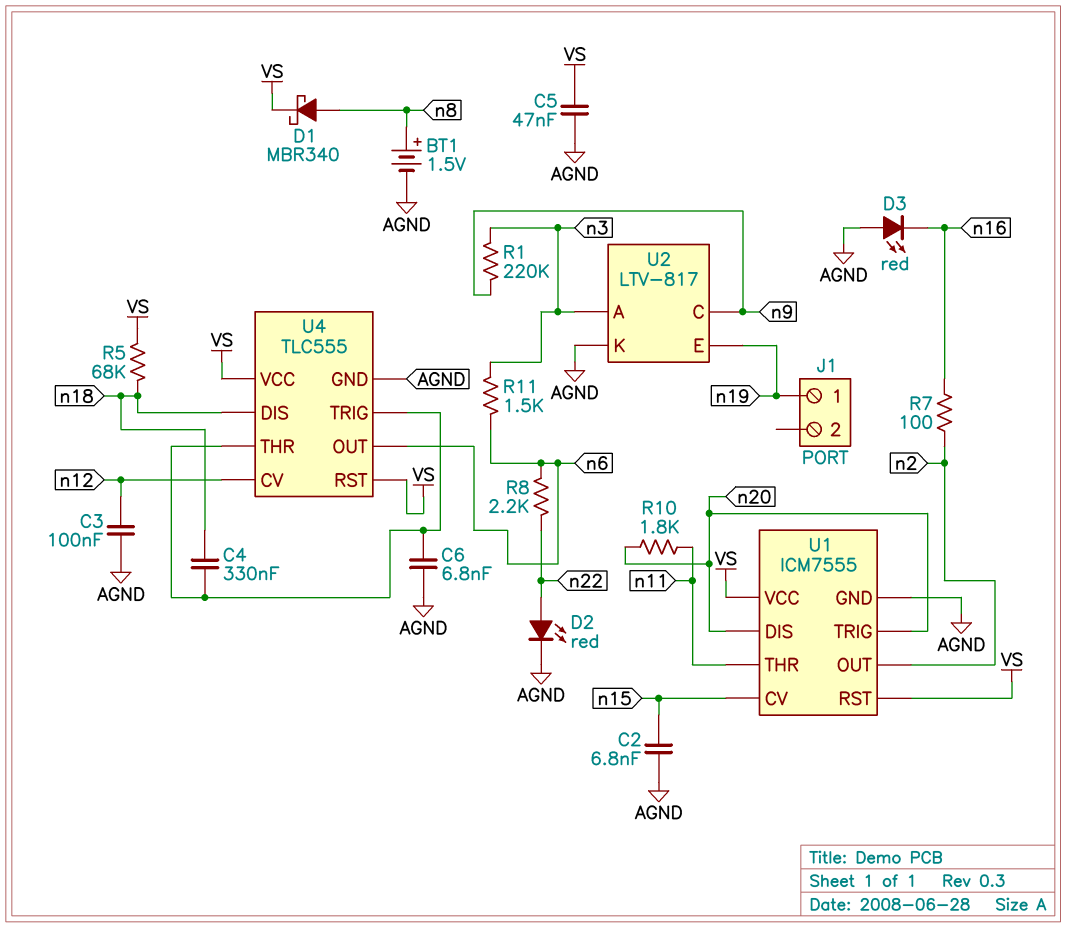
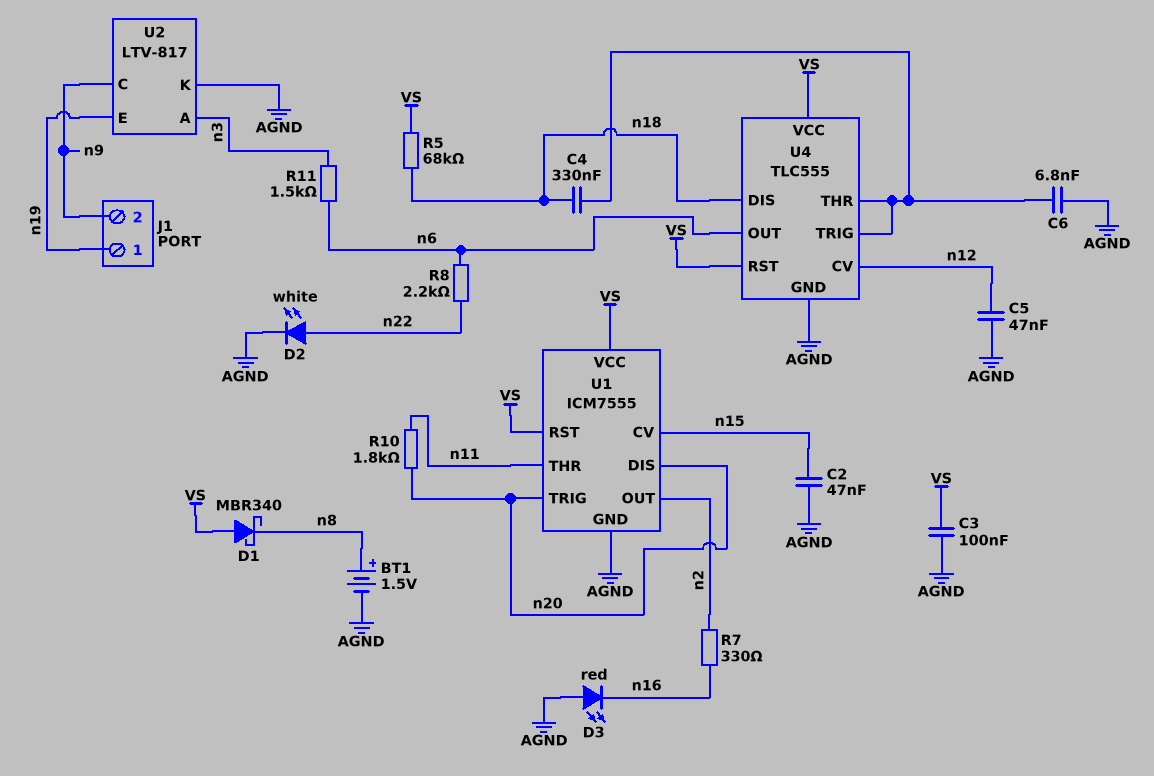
C2: 6.8nF (AGND, n15) -> 47nF (AGND, n15)
C3: 100nF (AGND, n12) -> 100nF (AGND, VS)
C5: 47nF (AGND, VS) -> 47nF (AGND, n12)
D1: schottky MBR340 (A n8, K VS) -> schottky MBR340 (A VS, K n8)
D2: LED red (A n22, K AGND) -> LED white (A n22, K AGND)
J1 pin 2: none -> n9
R1: 220k (n3, n9) -> none
R7: 100 (n2, n16) -> 330 (n2, n16)

